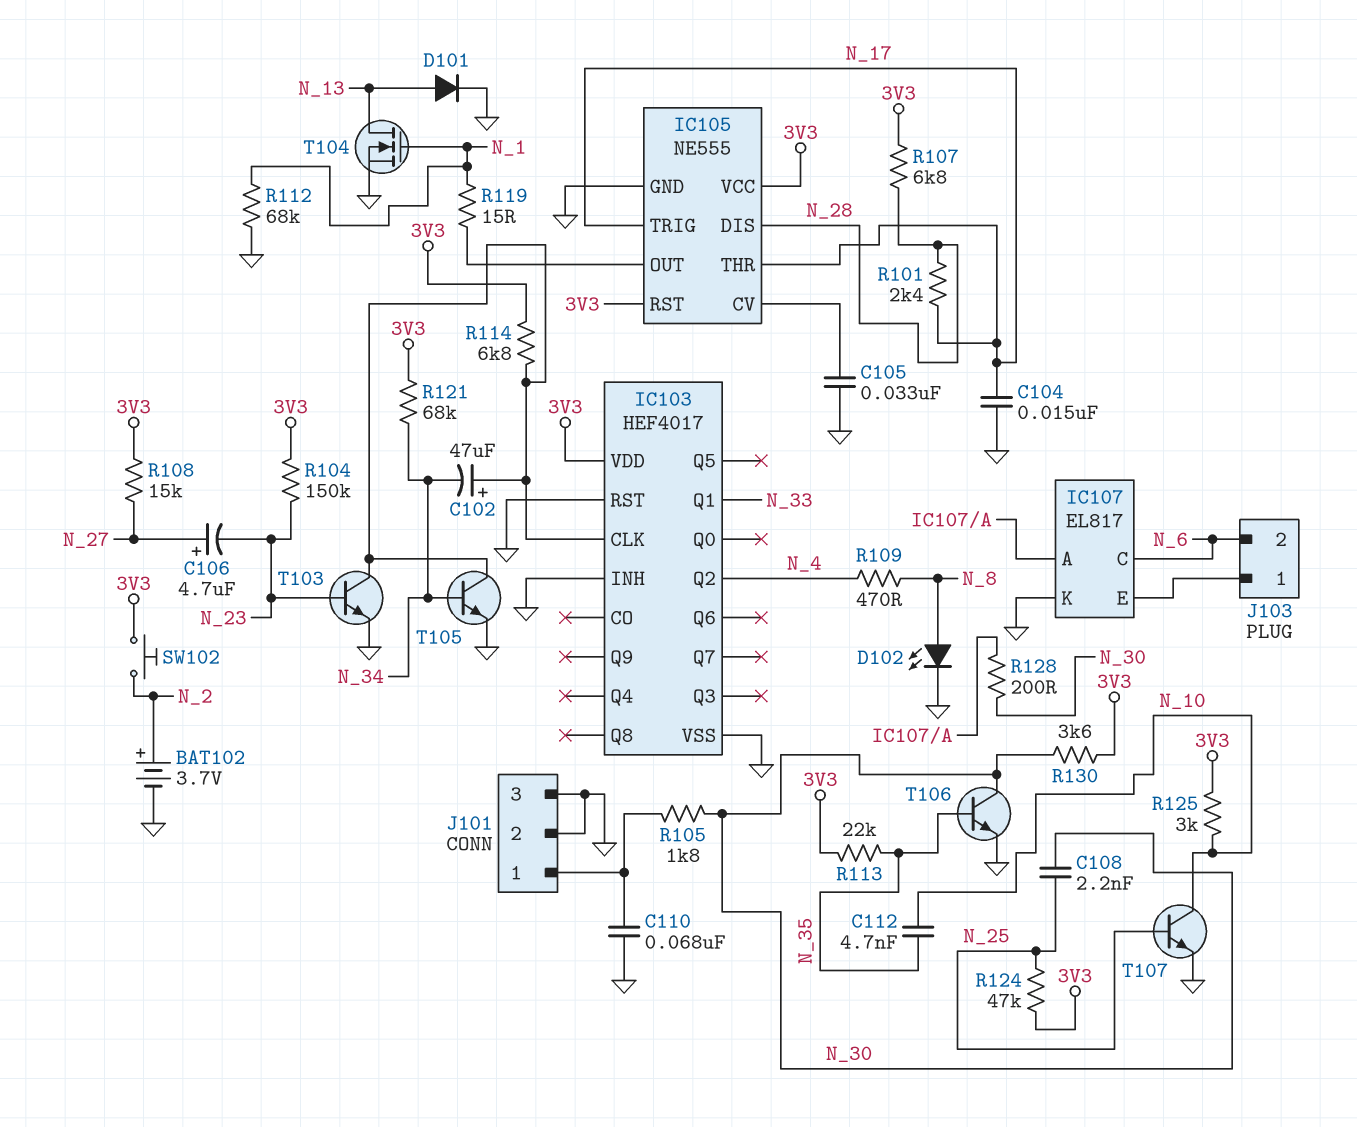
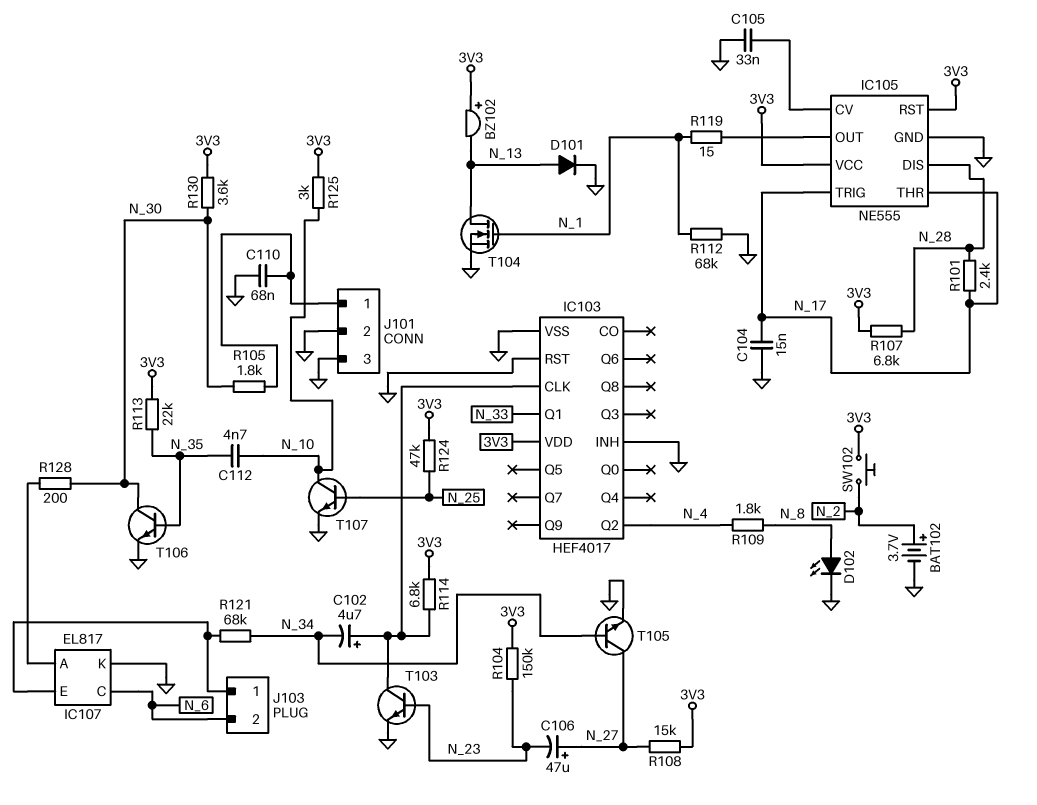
BZ102: none -> buzzer (plus 3V3, minus N_13)
C102: 47uF (plus IC103/CLK, minus N_34) -> 4.7uF (plus IC103/CLK, minus N_34)
C106: 4.7uF (plus N_27, minus N_23) -> 47uF (plus N_27, minus N_23)
C108: 2.2nF (N_25, N_30) -> none
R109: 470 (N_4, N_8) -> 1.8k (N_4, N_8)
R121: 68k (3V3, N_34) -> 68k (IC107/E, N_34)
T105: NPN (B N_34, C IC103/CLK, E GND) -> NPN (B N_34, C N_27, E GND)

